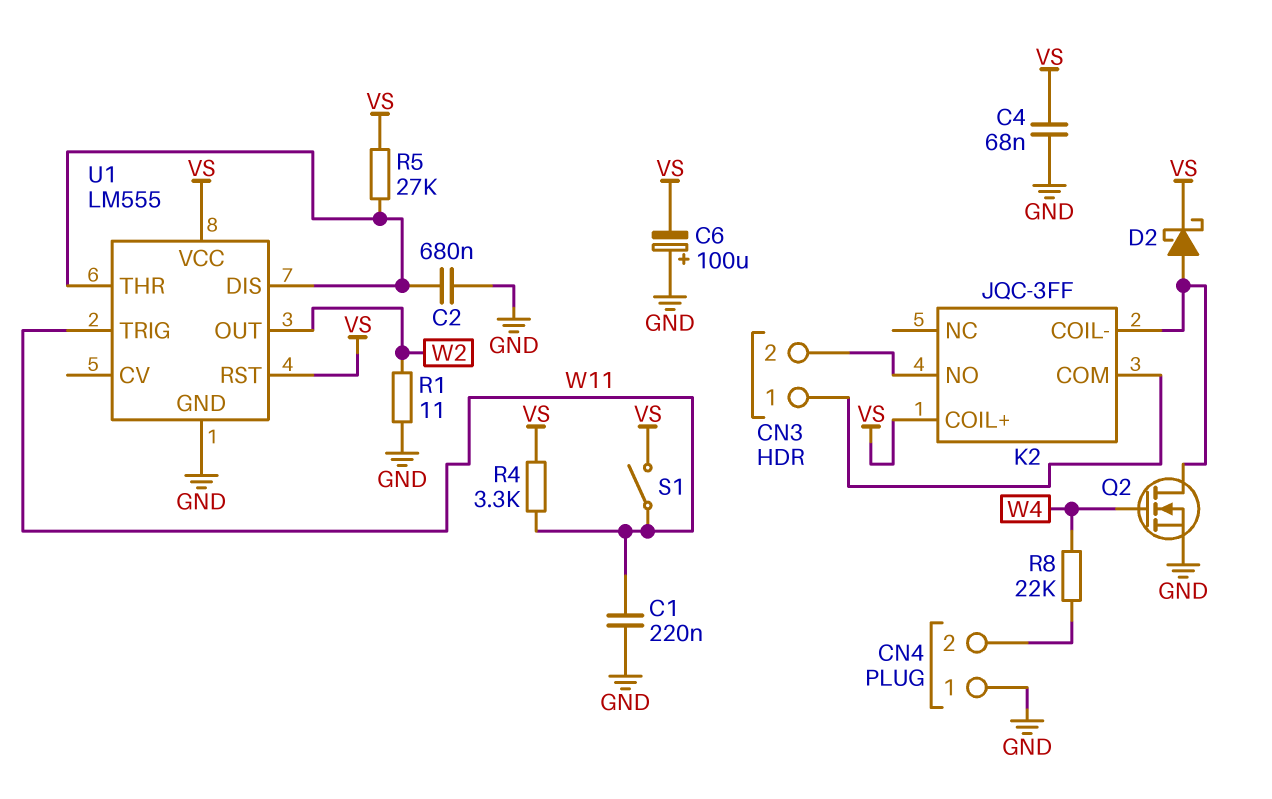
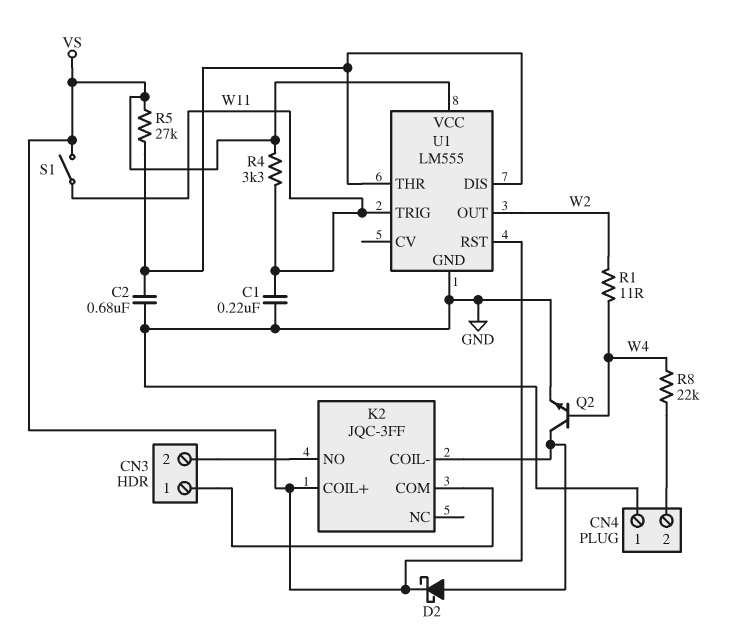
C4: 68nF (GND, VS) -> none
C6: 100uF (plus GND, minus VS) -> none
Q2: NMOS (G W4, D K2/COIL-, S GND) -> NPN (B W4, C K2/COIL-, E GND)
R1: 11 (GND, W2) -> 11 (W2, W4)

